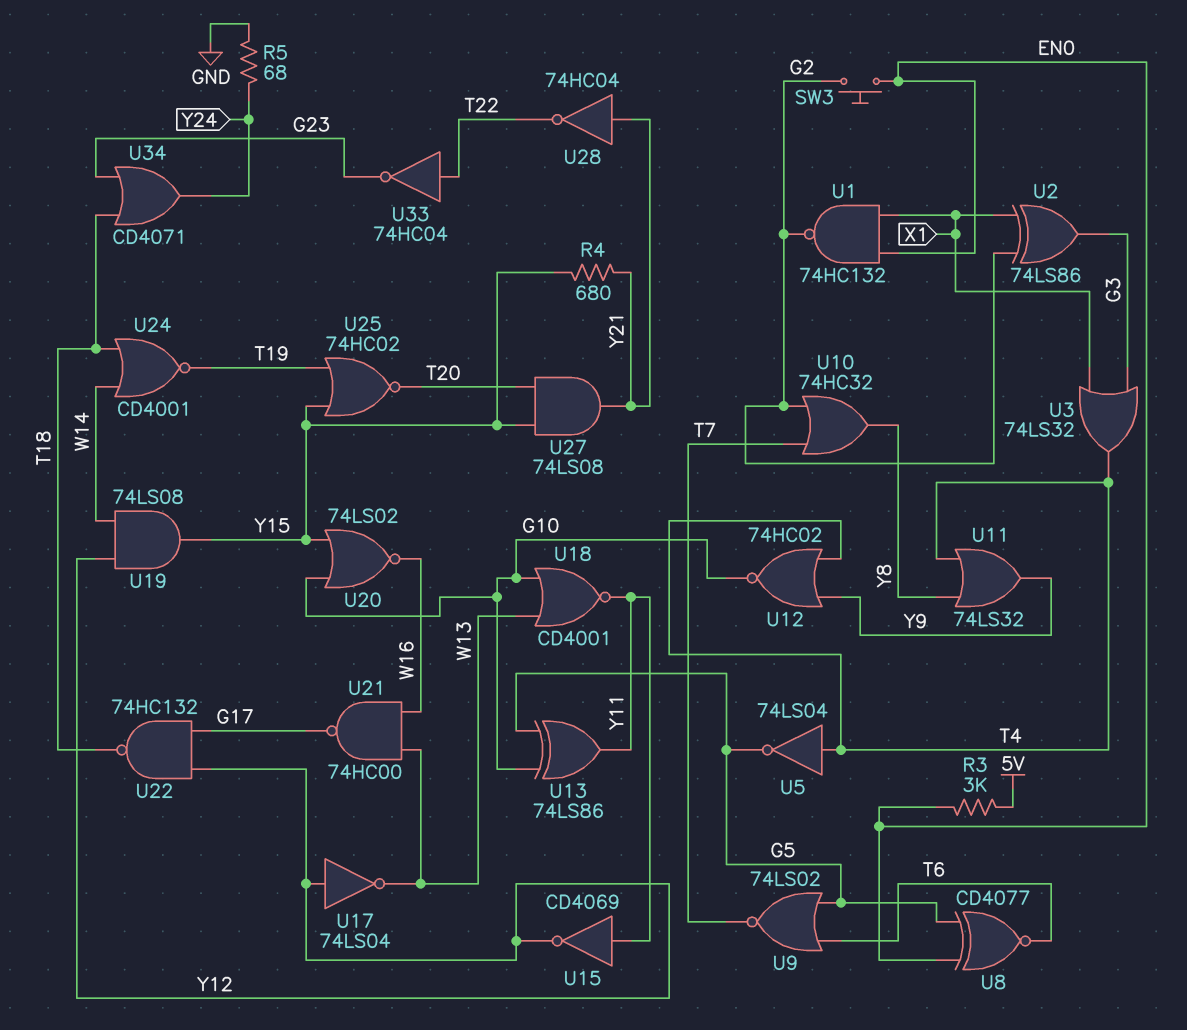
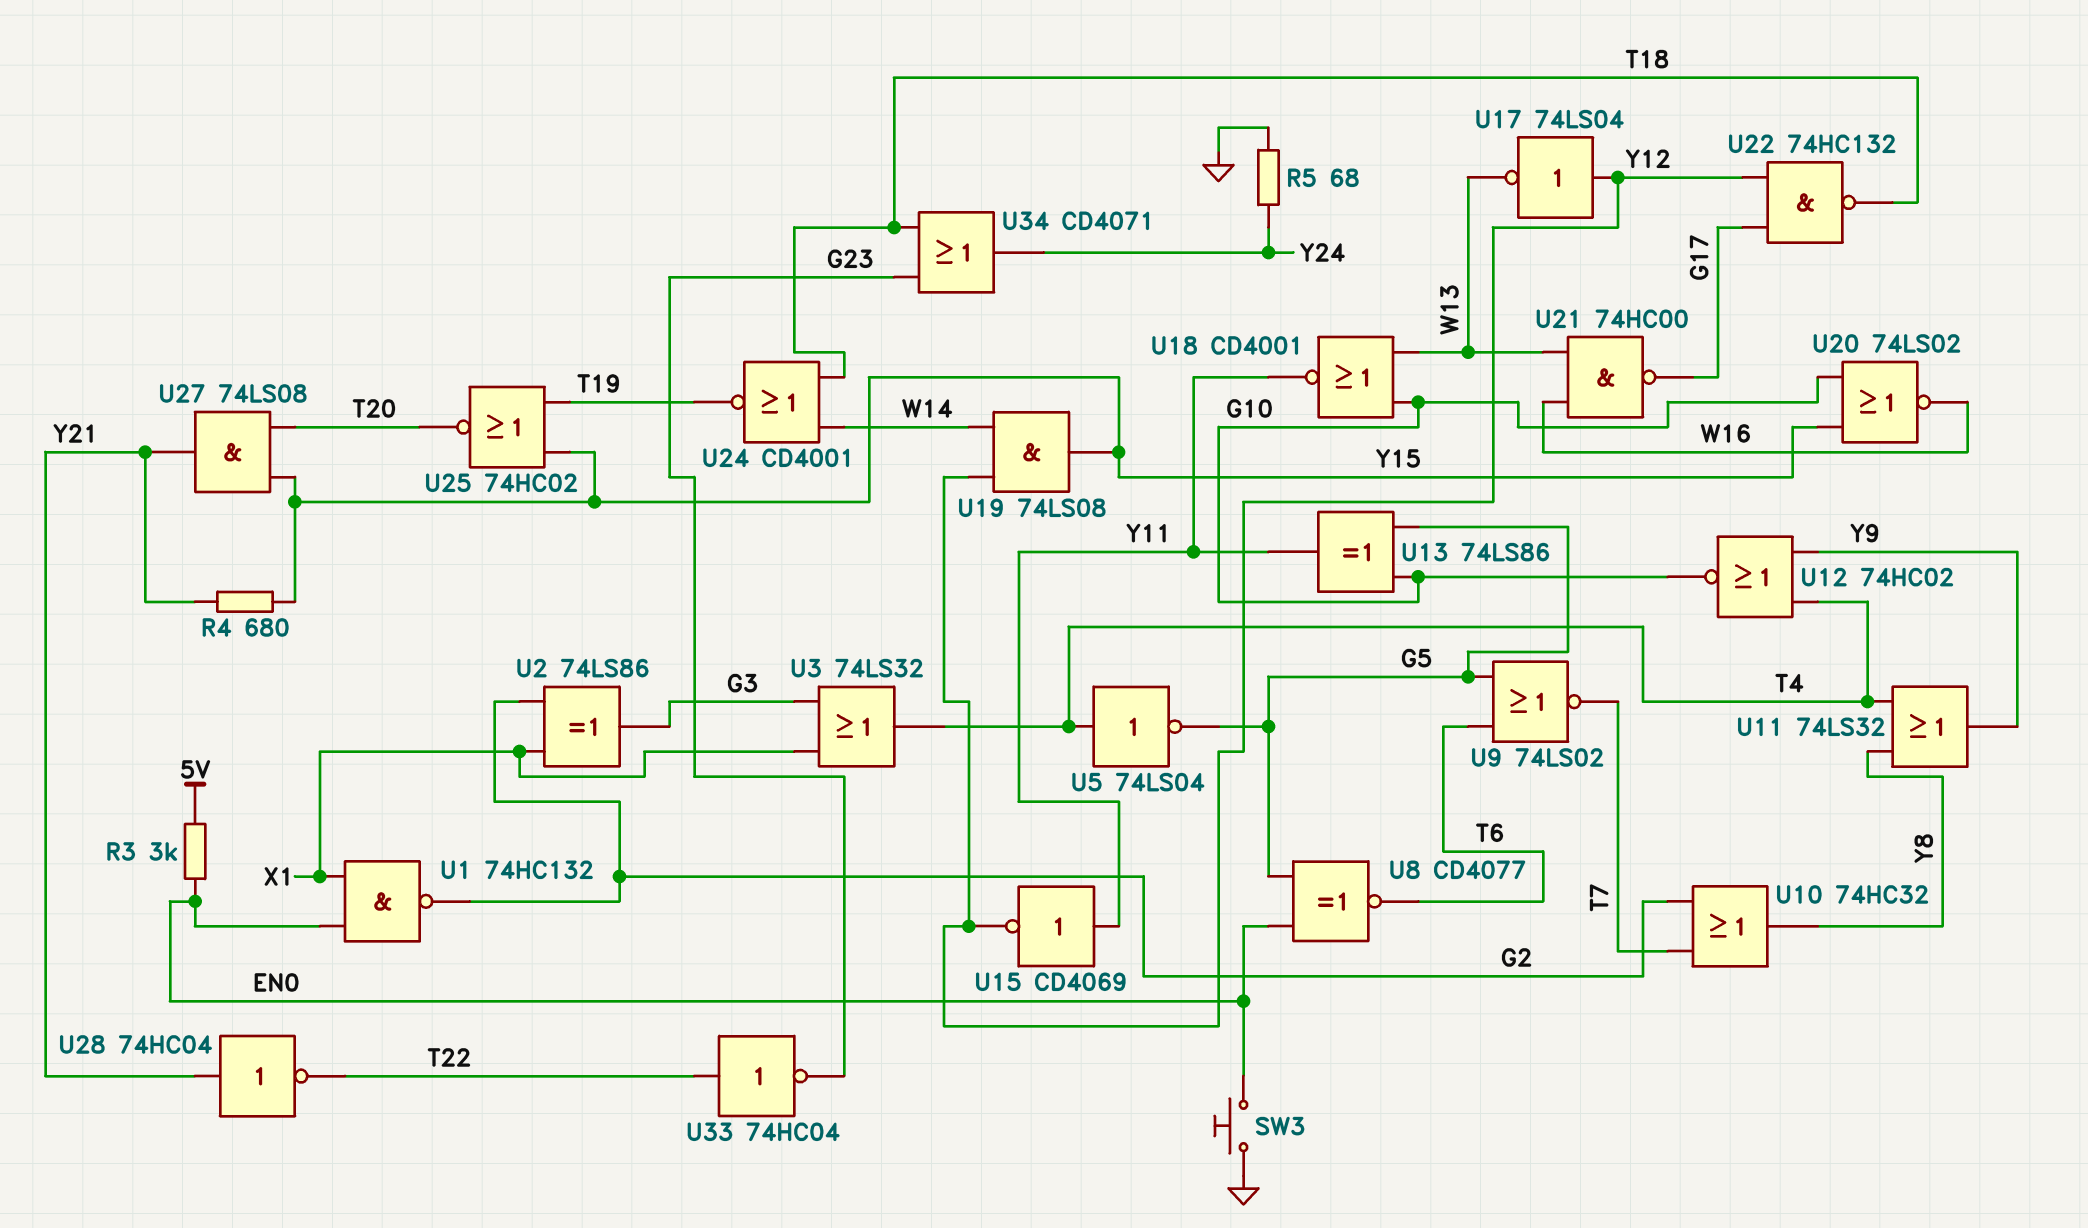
SW3: button (EN0, G2) -> button (EN0, GND)

